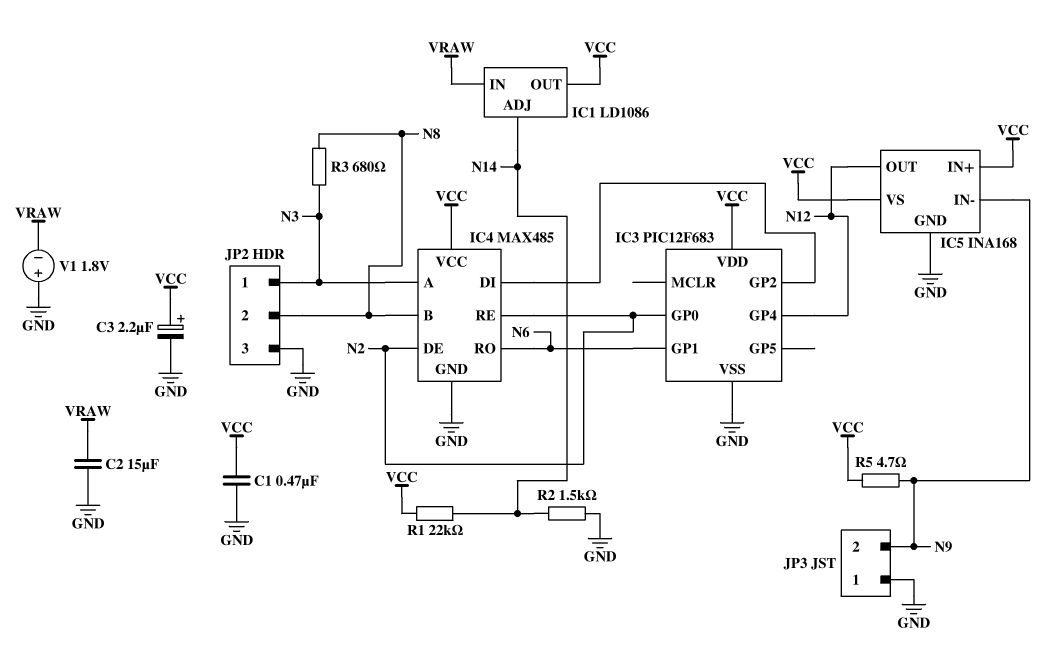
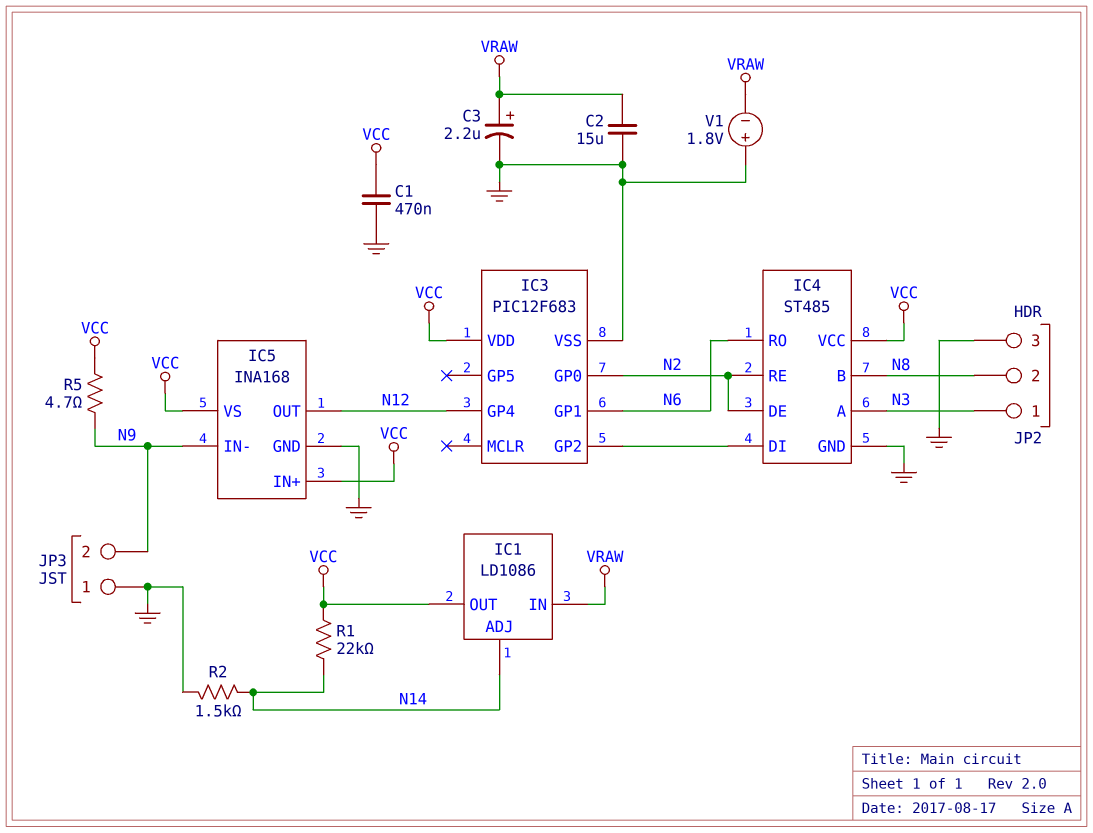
C3: 2.2uF (plus VCC, minus GND) -> 2.2uF (plus VRAW, minus GND)
IC4: MAX485 -> ST485
R3: 680 (N3, N8) -> none

